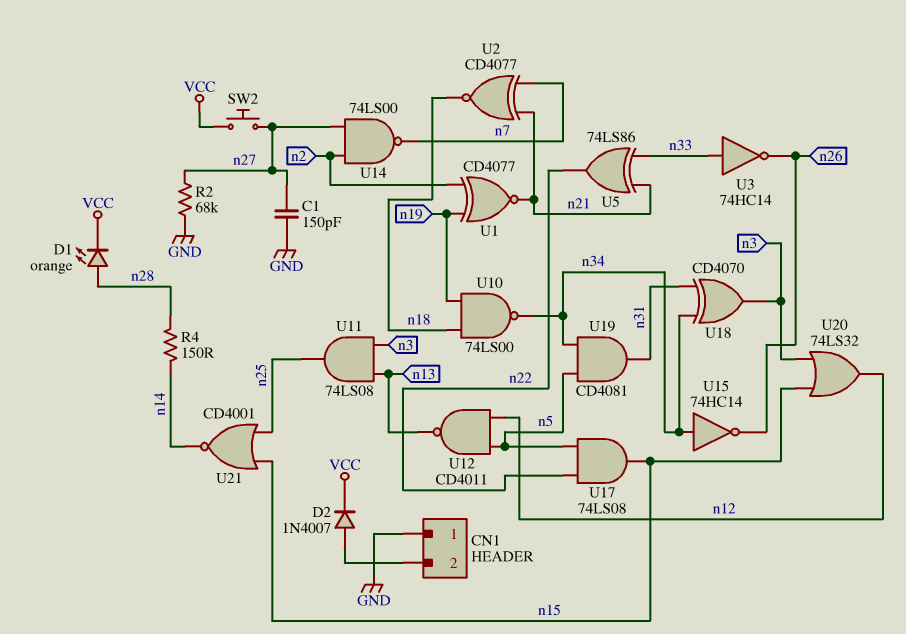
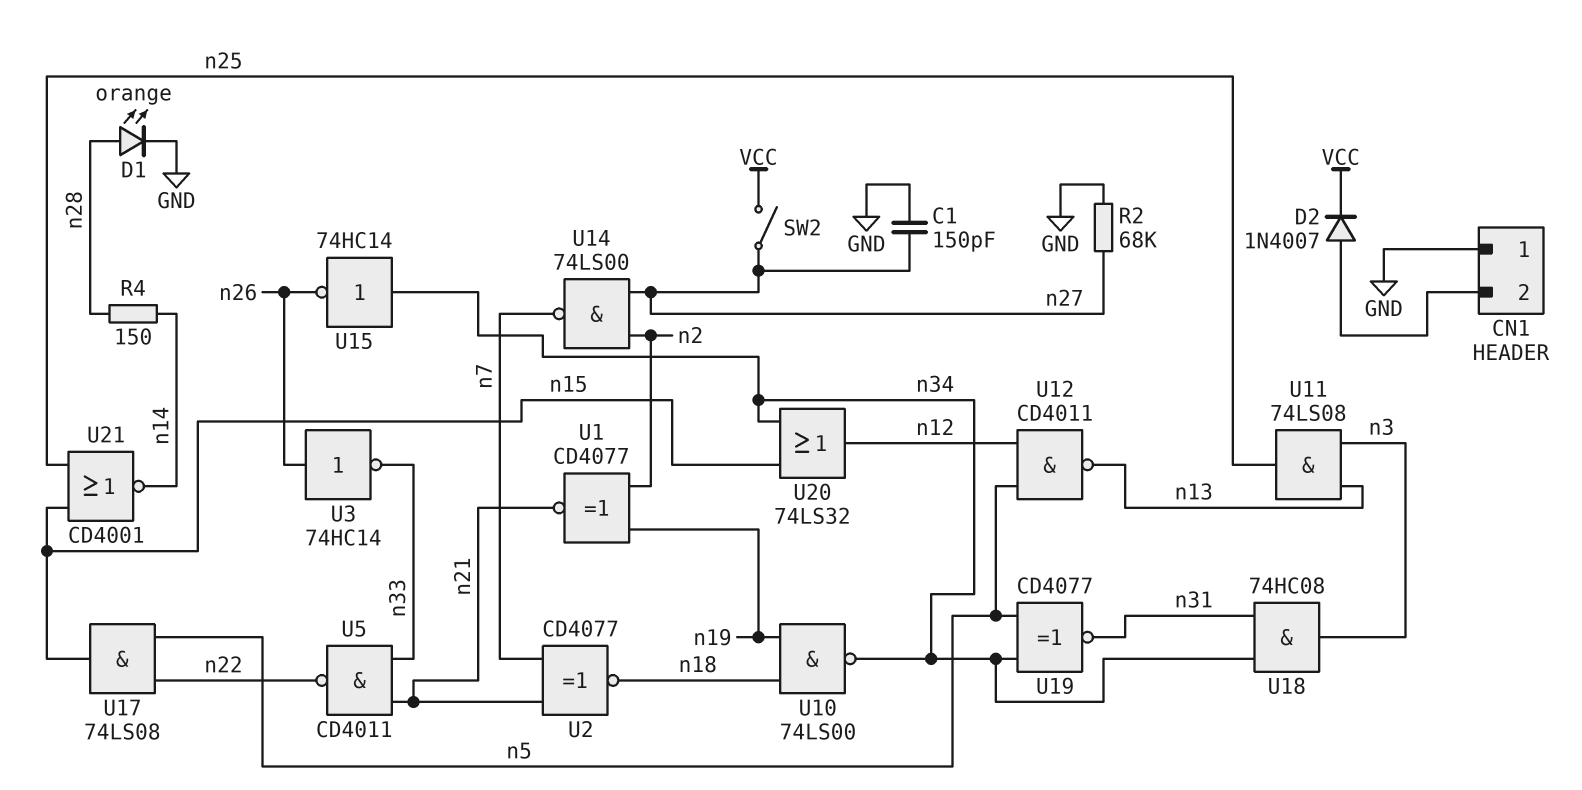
D1: LED orange (A n28, K VCC) -> LED orange (A n28, K GND)
SW2: button (VCC, n27) -> switch (VCC, n27)
U3: NOT 74HC14 (in n33, out n26) -> NOT 74HC14 (in n26, out n33)
U5: XOR 74LS86 (in n21, in n33, out n22) -> NAND CD4011 (in n21, in n33, out n22)
U18: XOR CD4070 (in n31, in n34, out n3) -> AND 74HC08 (in n31, in n34, out n3)
U19: AND CD4081 (in n5, in n34, out n31) -> XNOR CD4077 (in n5, in n34, out n31)
U20: OR 74LS32 (in n3, in n15, out n12) -> OR 74LS32 (in n15, in n34, out n12)

